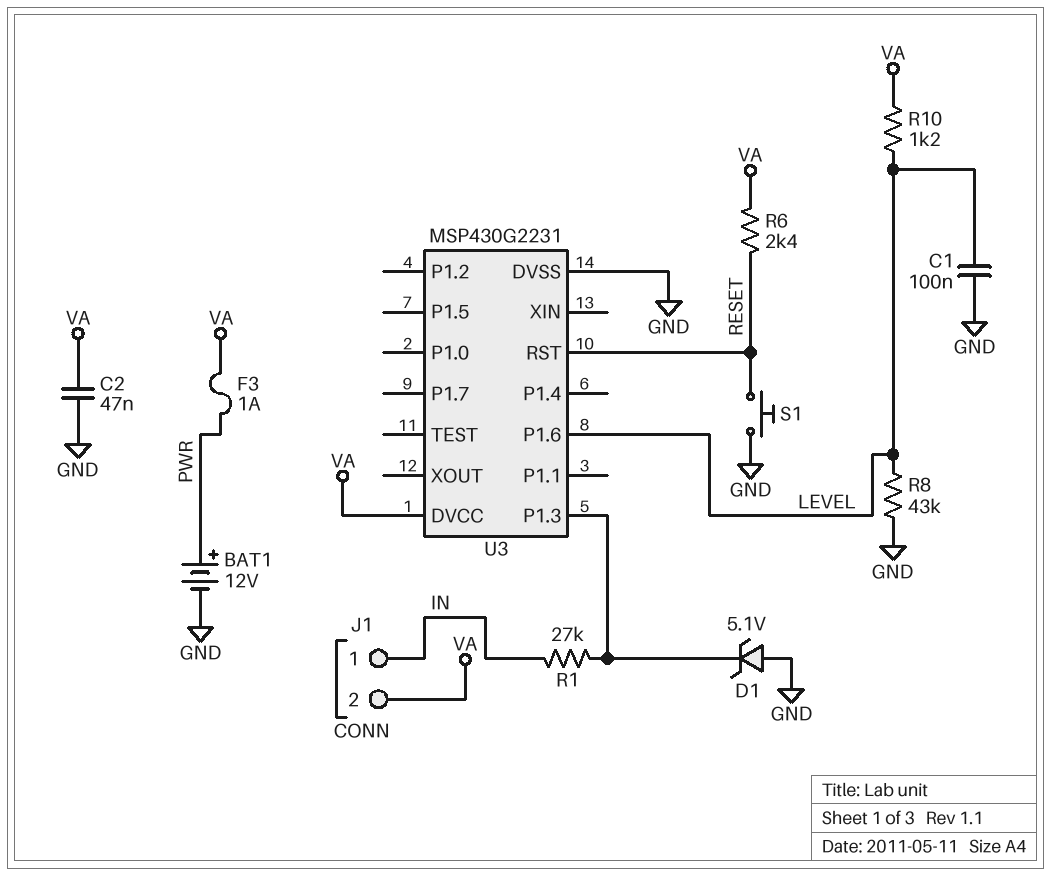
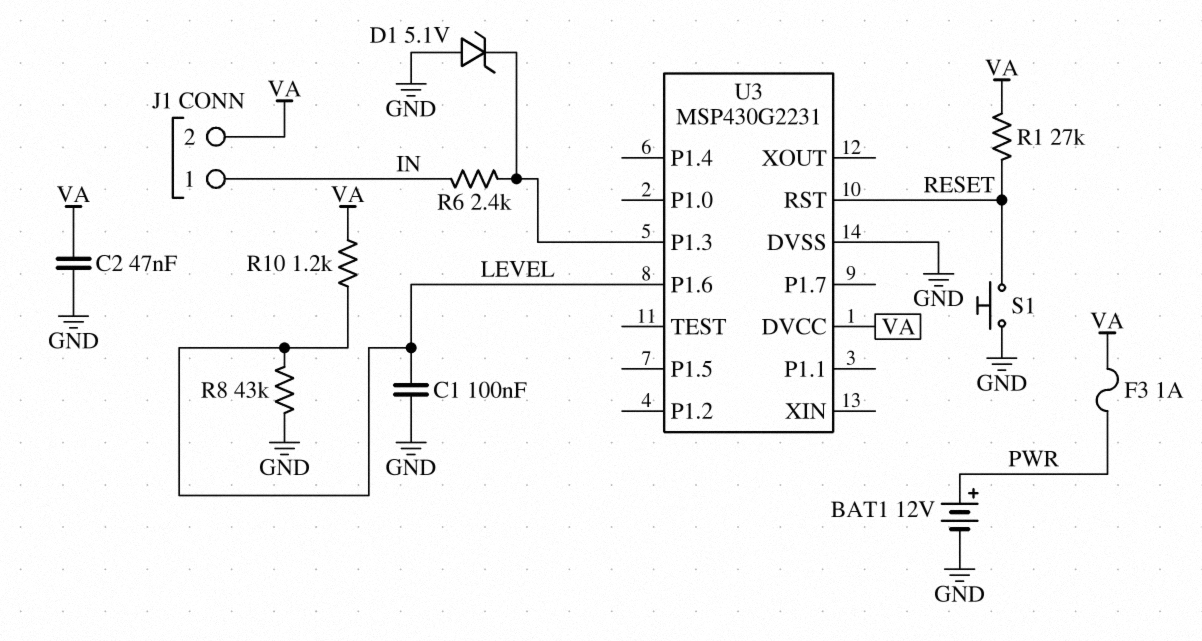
R1: 27k (IN, U3/P1.3) -> 27k (RESET, VA)
R6: 2.4k (RESET, VA) -> 2.4k (IN, U3/P1.3)

